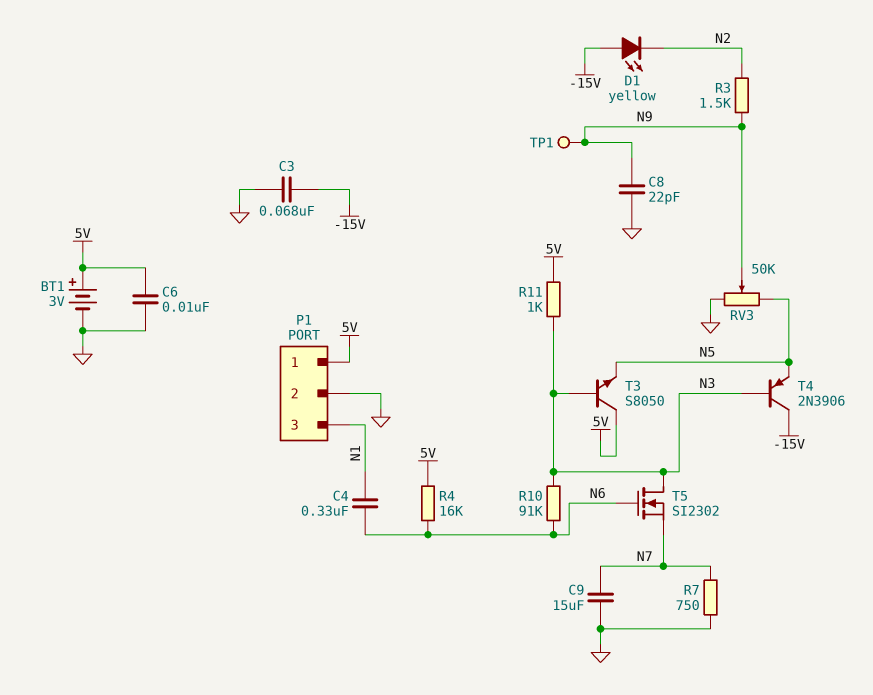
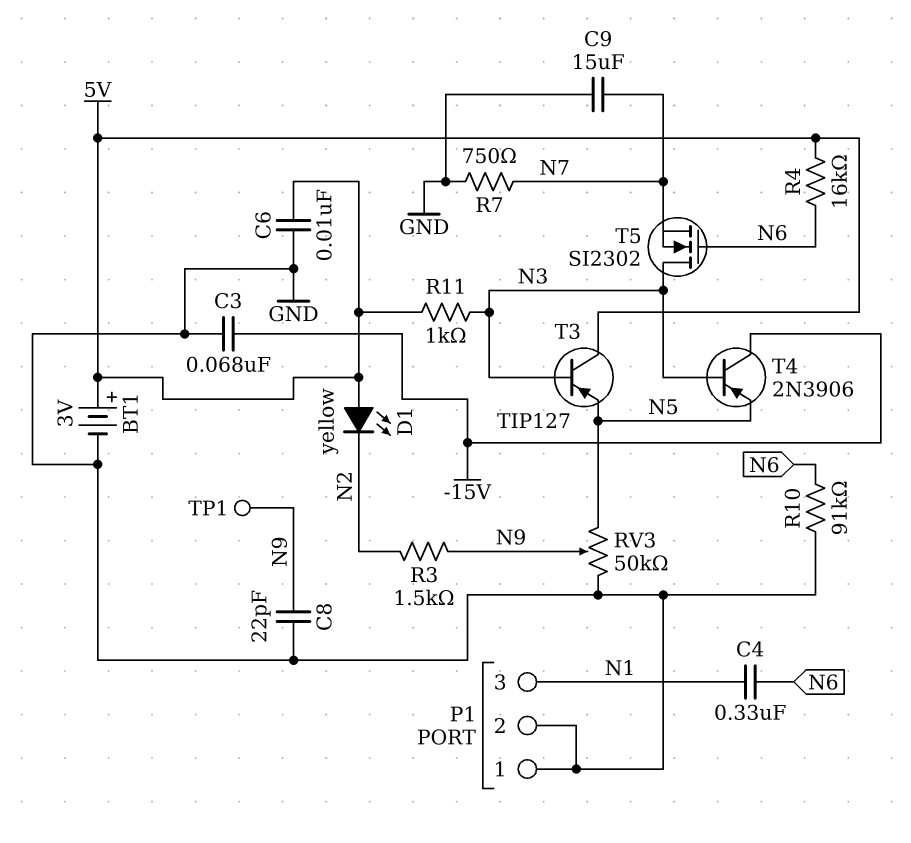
D1: LED yellow (A -15V, K N2) -> LED yellow (A 5V, K N2)
P1 pin 1: 5V -> GND
R10: 91k (N3, N6) -> 91k (GND, N6)
T3: NPN S8050 (B N3, C 5V, E N5) -> PNP TIP127 (B N3, C 5V, E N5)

